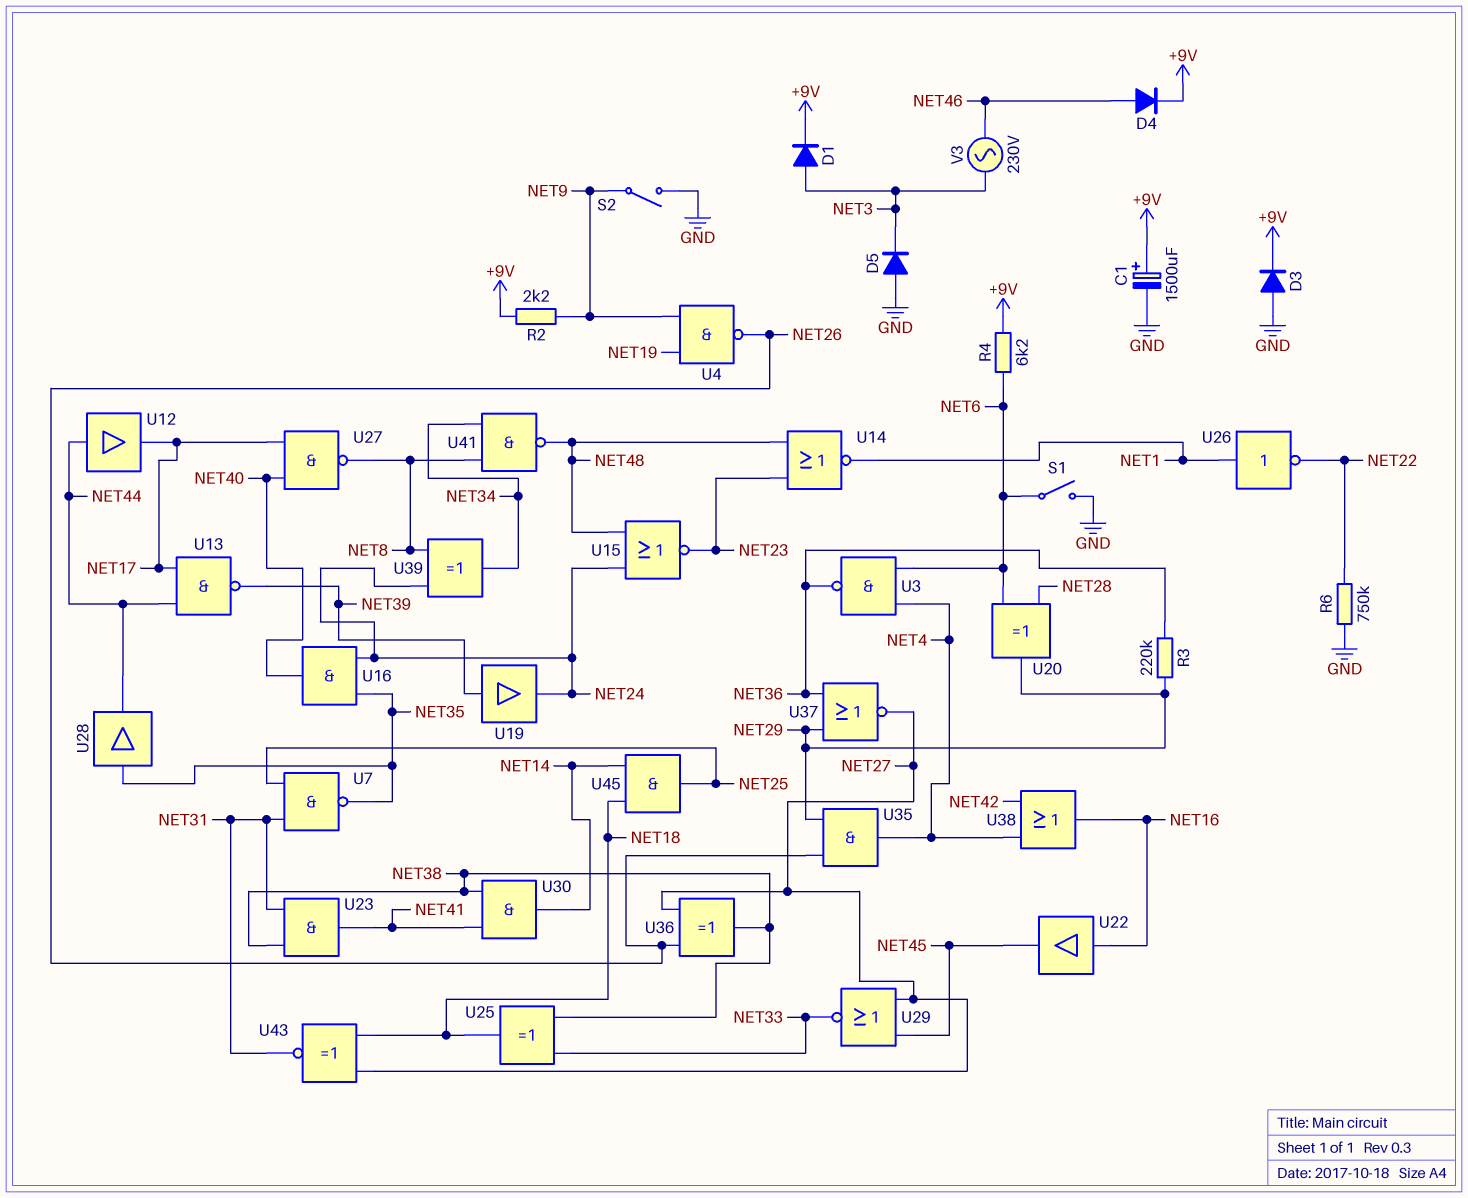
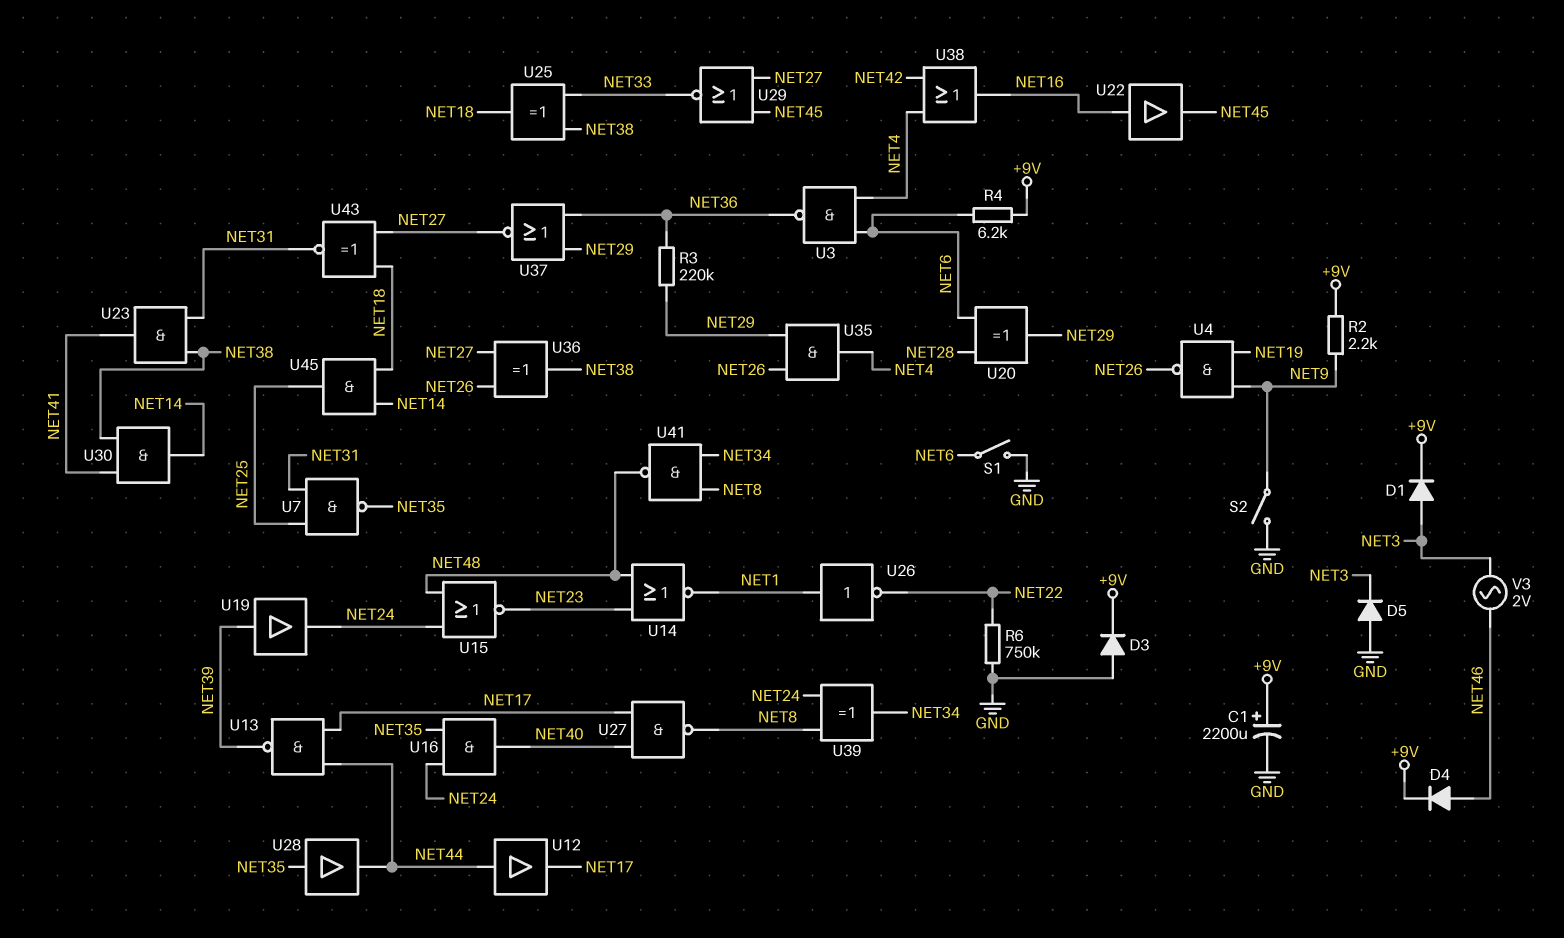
C1: 1500uF (plus +9V, minus GND) -> 2200uF (plus +9V, minus GND)
V3: AC 230V (NET3, NET46) -> AC 2V (NET3, NET46)

